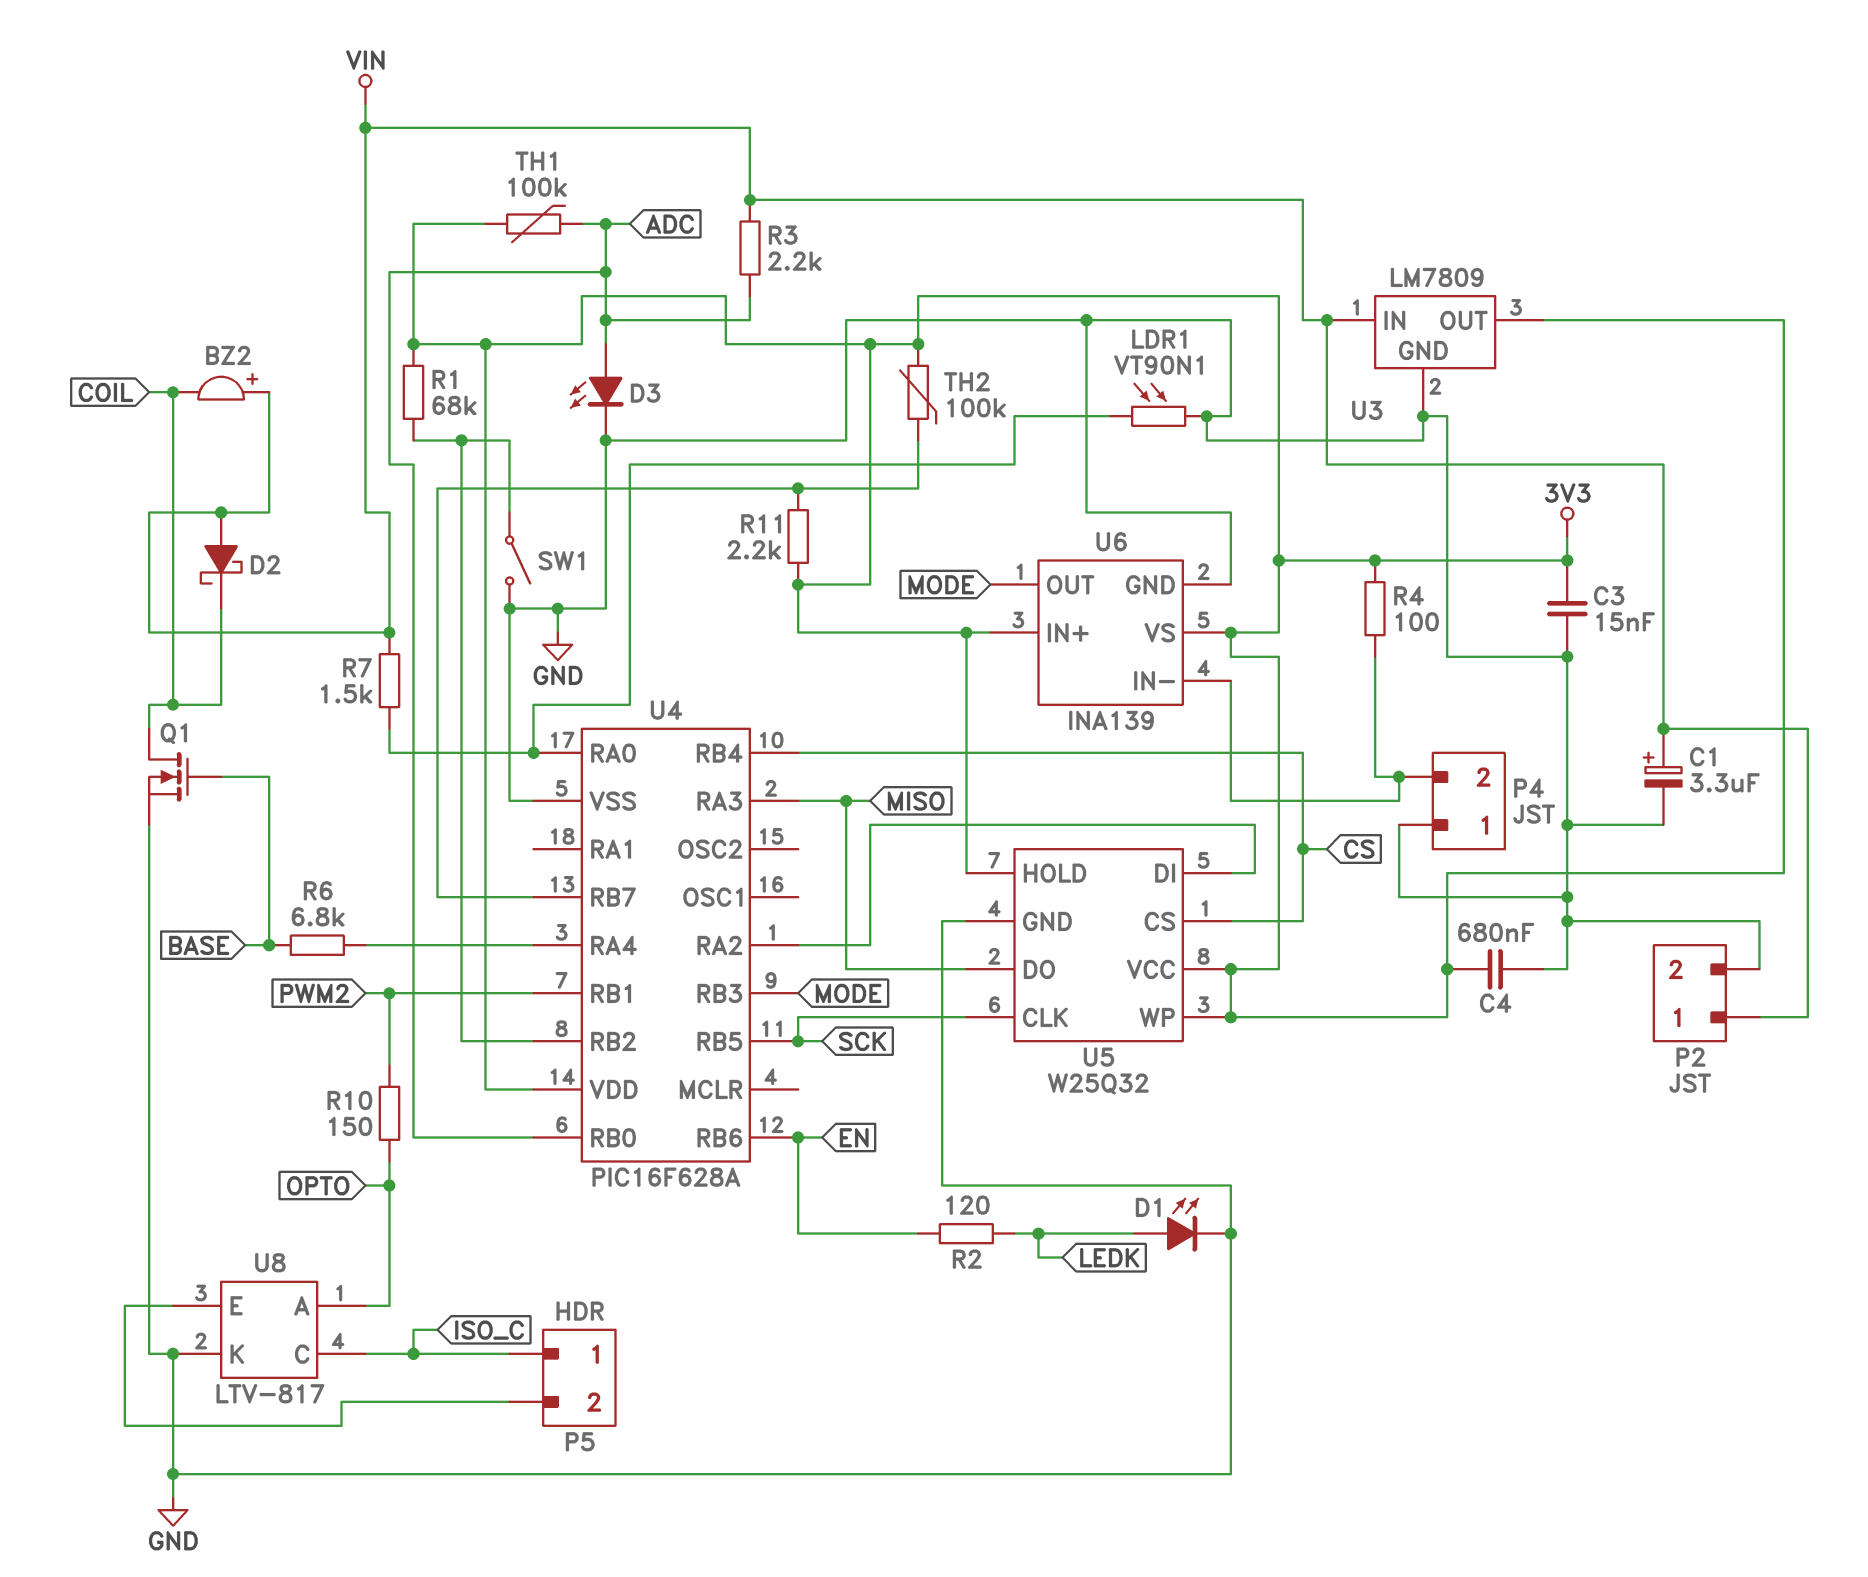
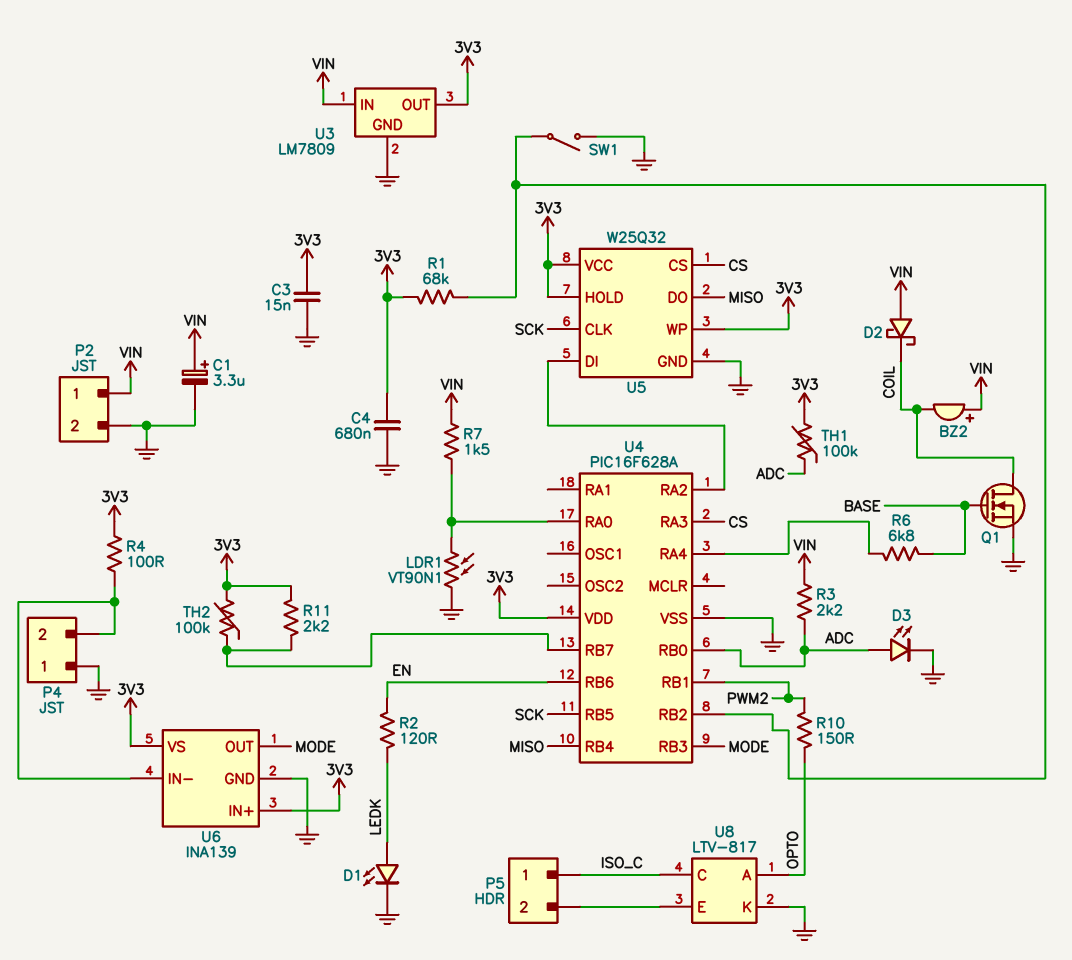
U4 pin RA3: MISO -> CS
U4 pin RB4: CS -> MISO

